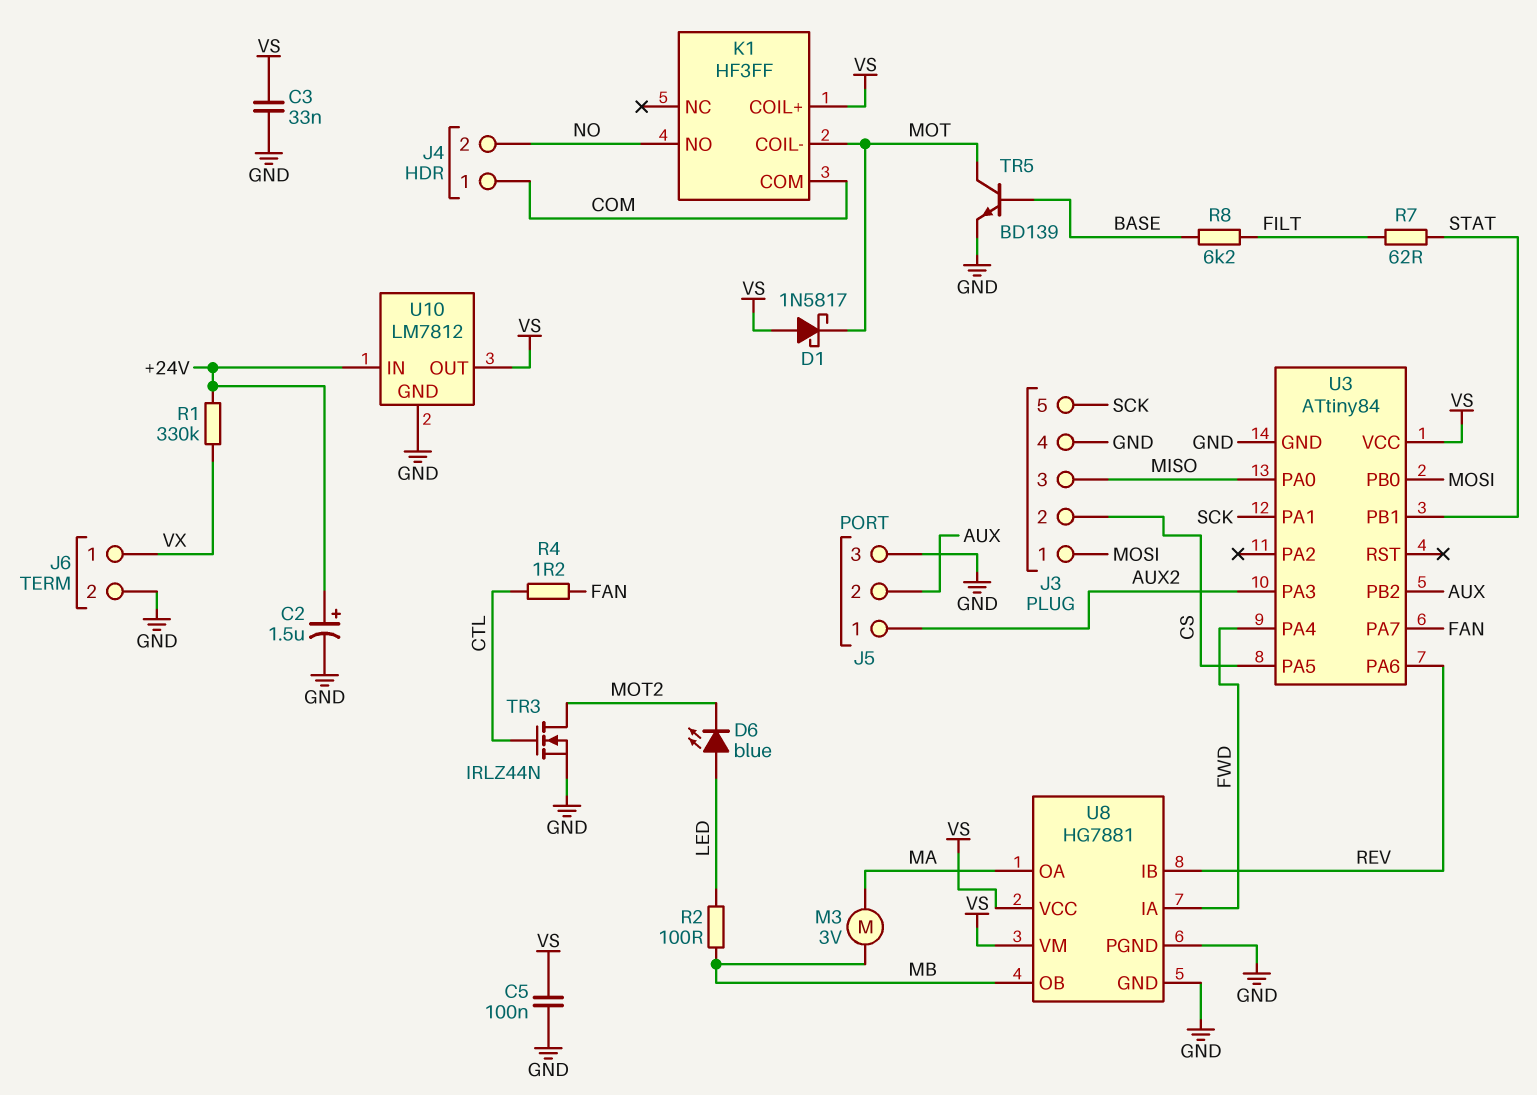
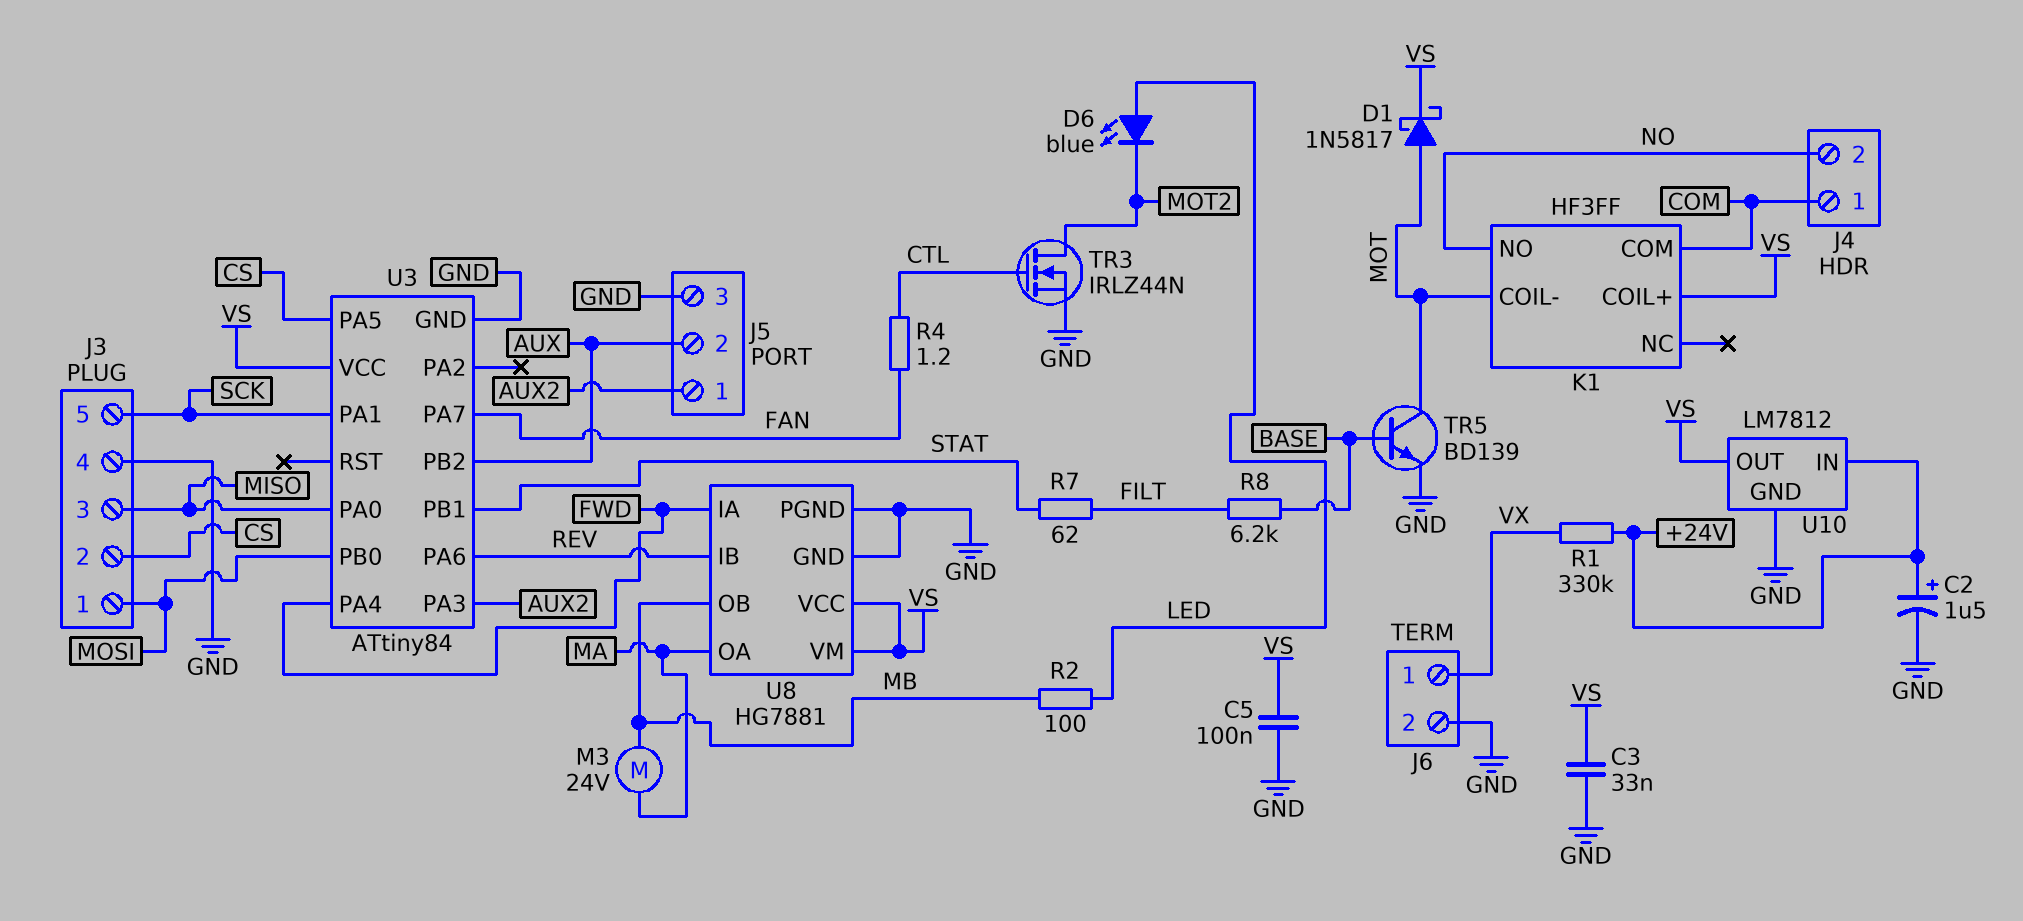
D1: schottky 1N5817 (A VS, K MOT) -> schottky 1N5817 (A MOT, K VS)
M3: motor 3V (MA, MB) -> motor 24V (MA, MB)

